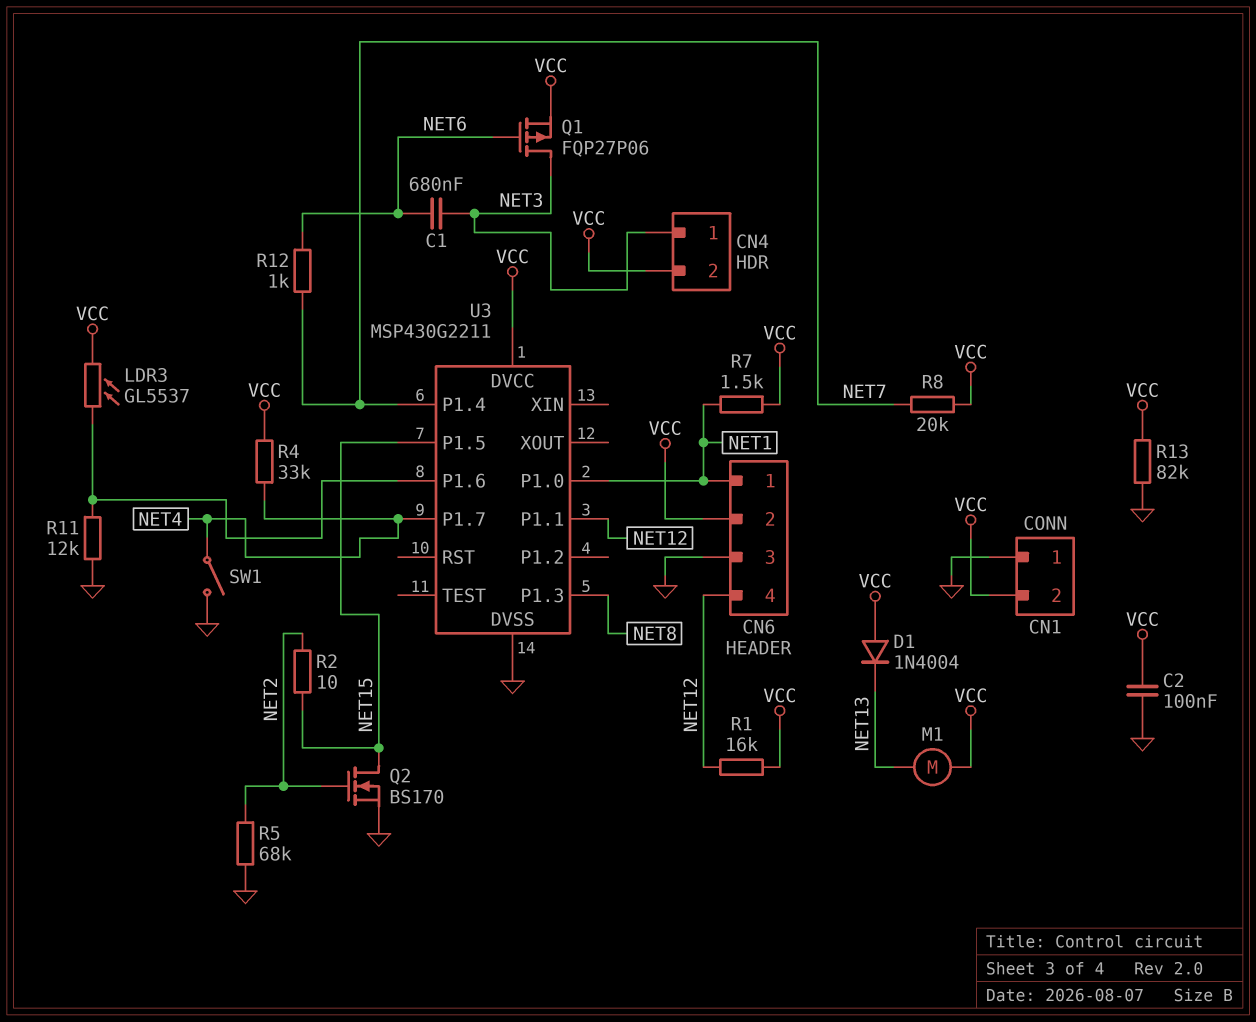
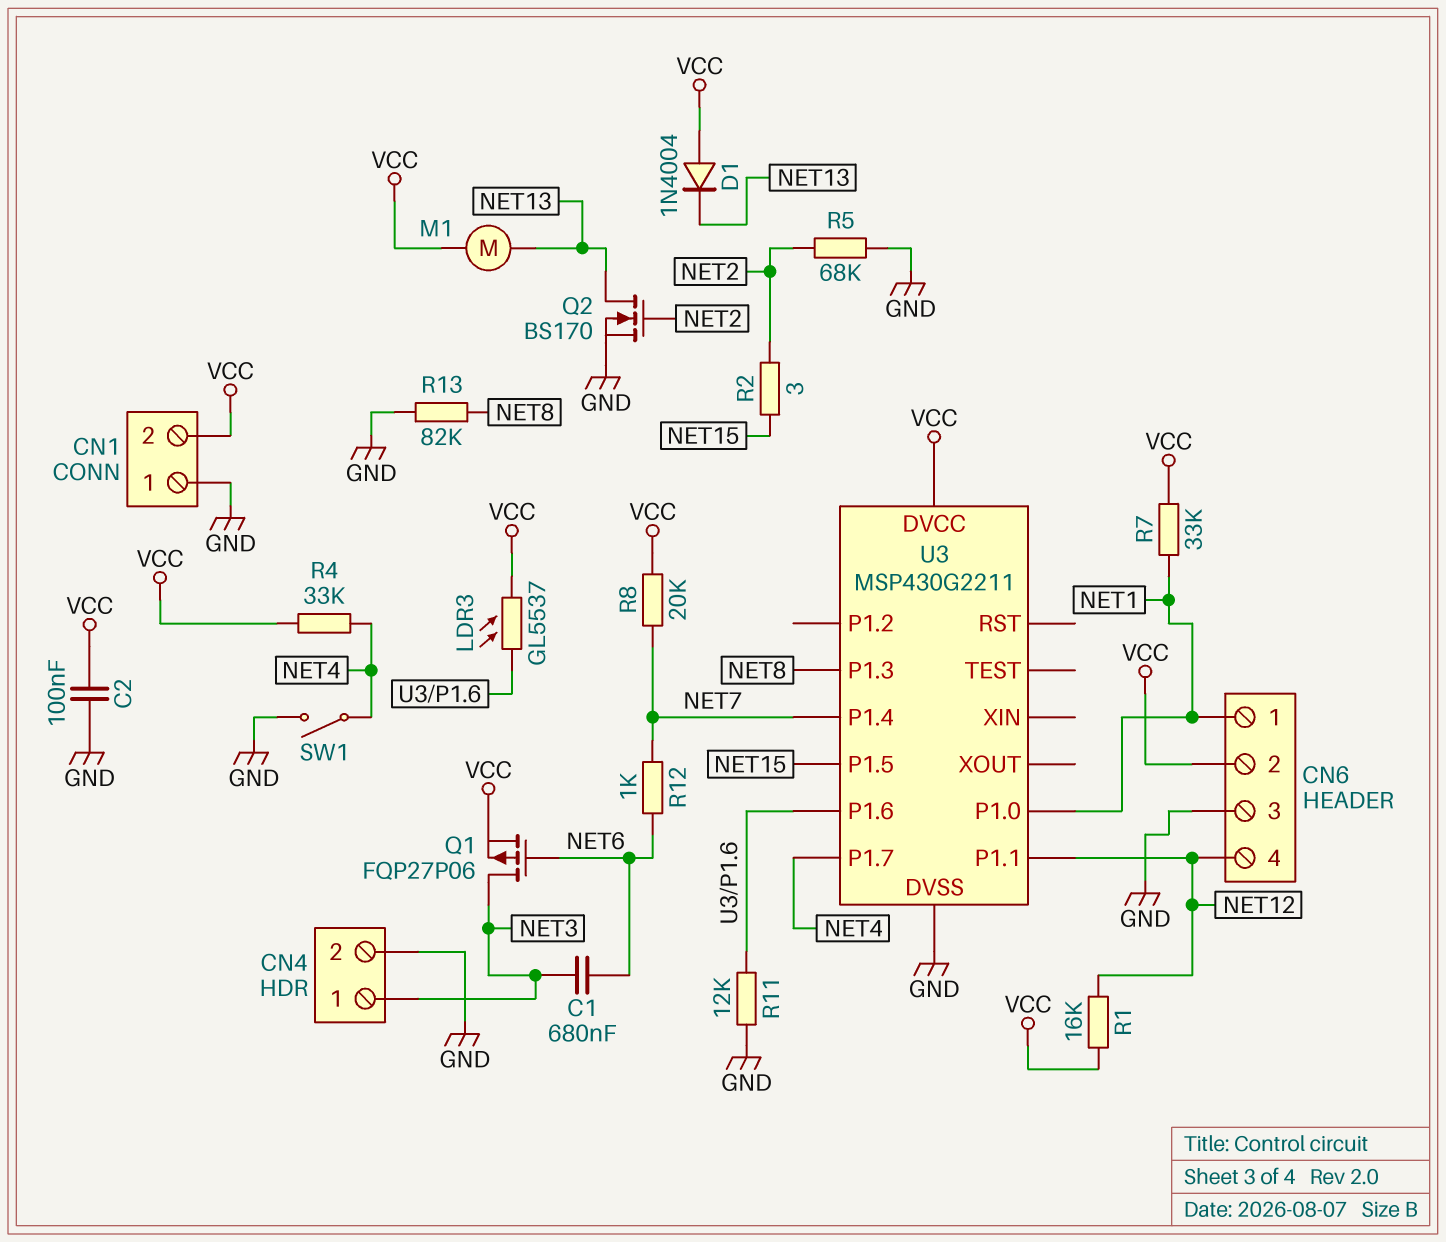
CN4 pin 2: VCC -> GND
Q2: NMOS BS170 (G NET2, D NET15, S GND) -> NMOS BS170 (G NET2, D NET13, S GND)
R2: 10 (NET2, NET15) -> 3 (NET2, NET15)
R7: 1.5k (NET1, VCC) -> 33k (NET1, VCC)
R13: 82k (GND, VCC) -> 82k (GND, NET8)

